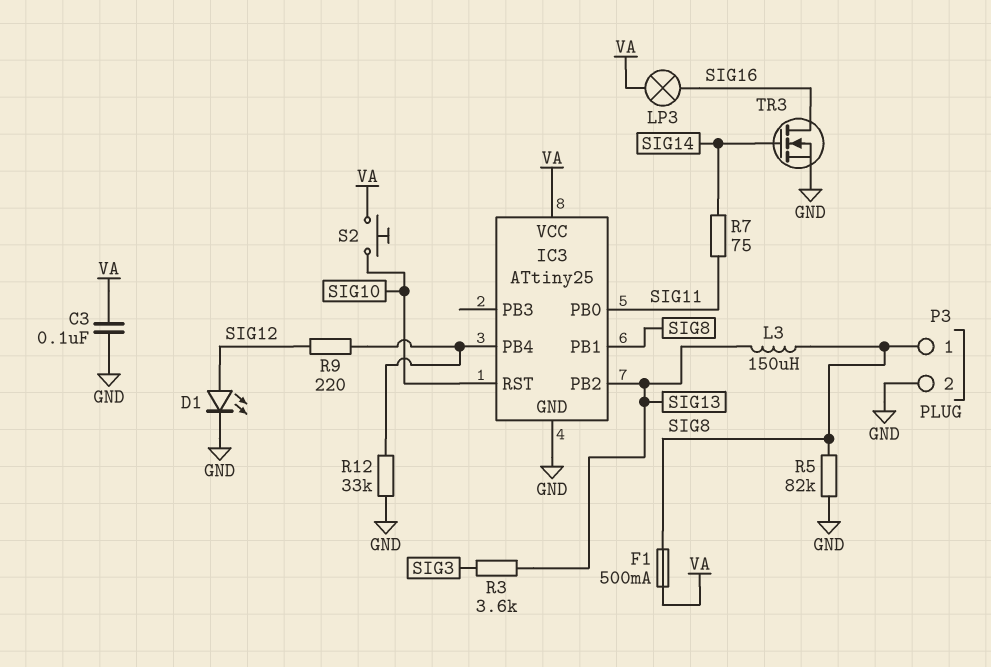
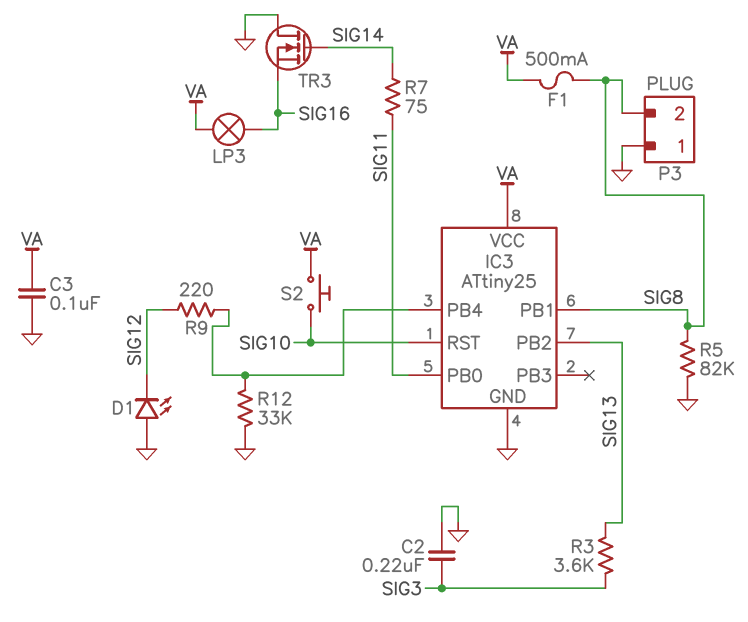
C2: none -> 220nF (GND, SIG3)
D1: LED (A SIG12, K GND) -> LED (A GND, K SIG12)
L3: 150uH (SIG8, SIG13) -> none
P3 pin 1: SIG8 -> GND
P3 pin 2: GND -> SIG8
TR3: NMOS (G SIG14, D SIG16, S GND) -> NMOS (G SIG14, D GND, S SIG16)

